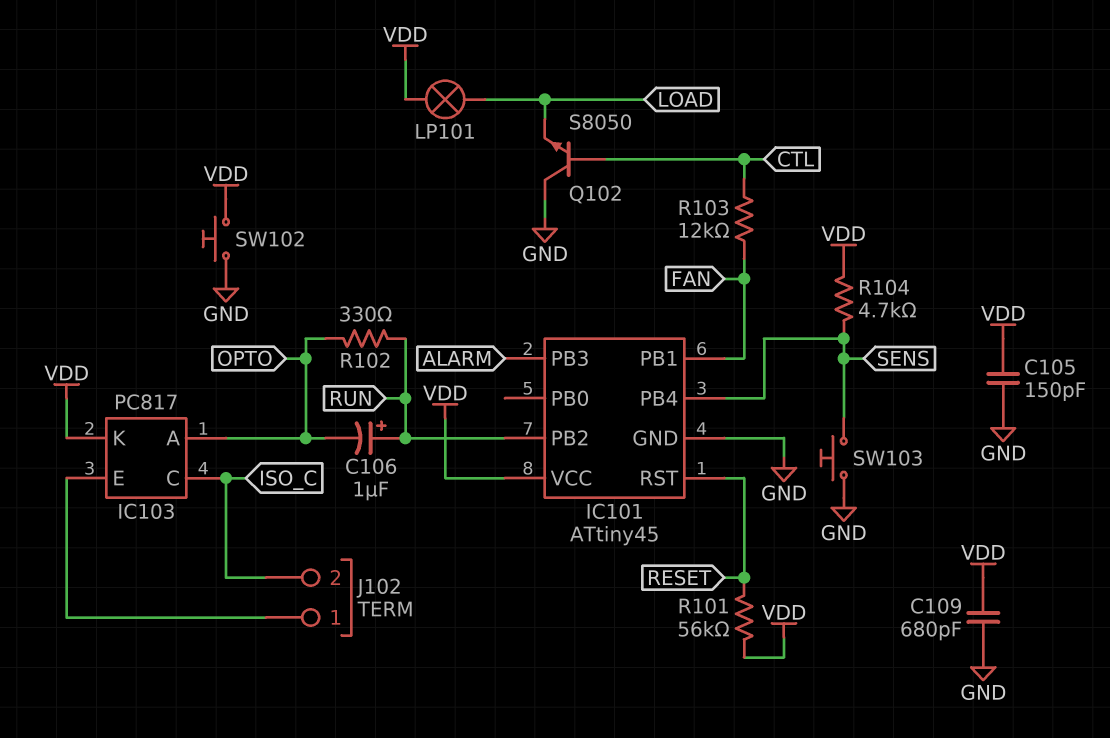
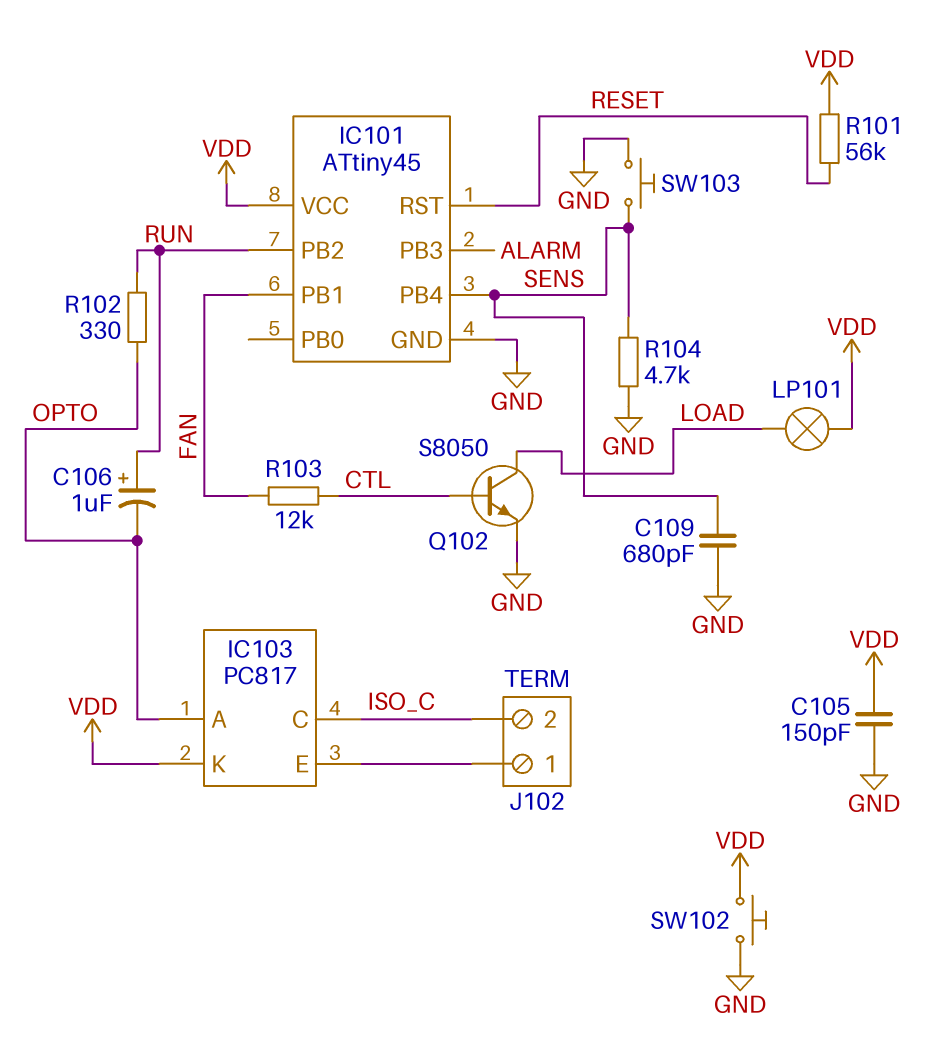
C109: 680pF (GND, VDD) -> 680pF (GND, SENS)
Q102: NPN S8050 (B CTL, C GND, E LOAD) -> NPN S8050 (B CTL, C LOAD, E GND)
R104: 4.7k (SENS, VDD) -> 4.7k (GND, SENS)

